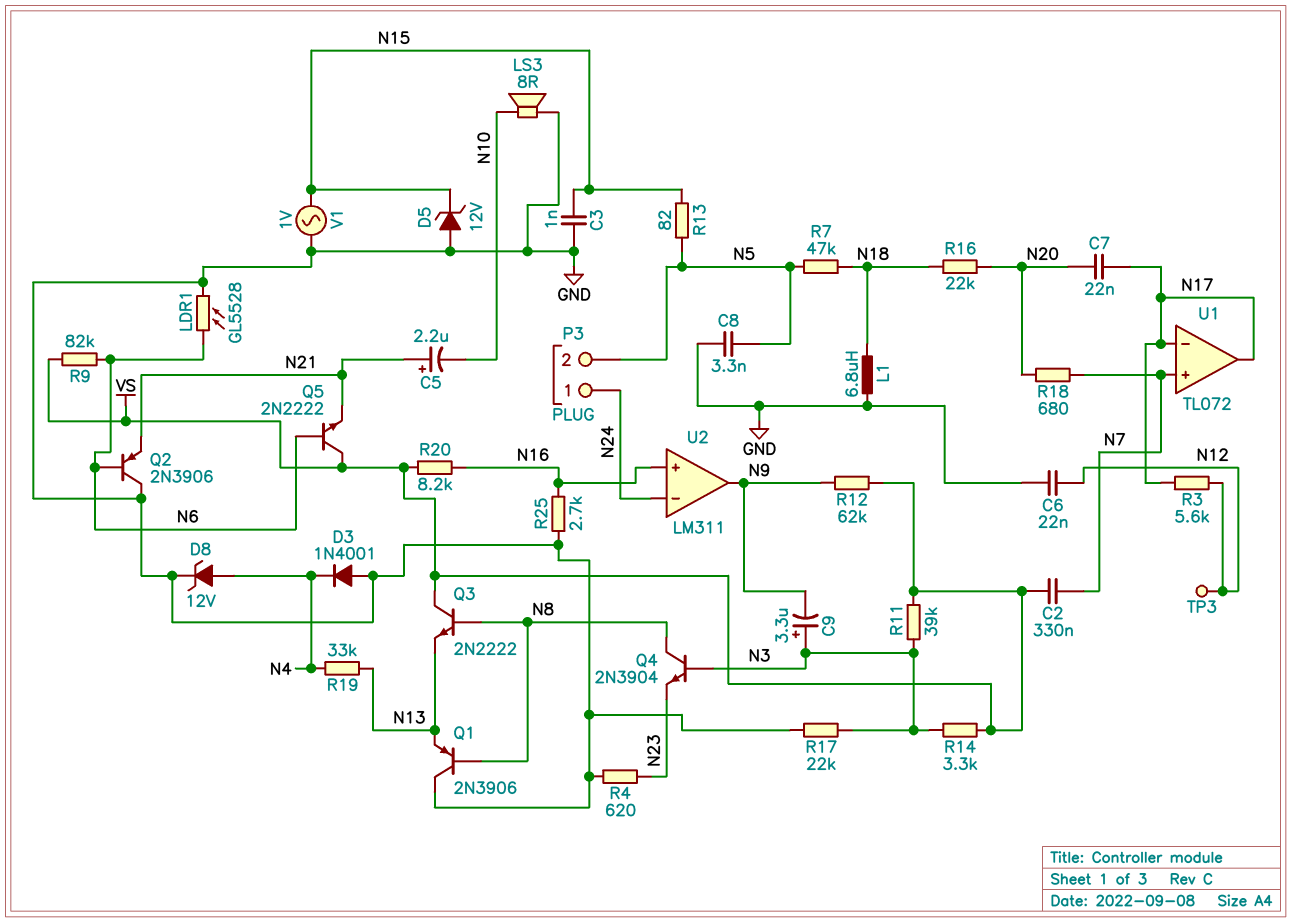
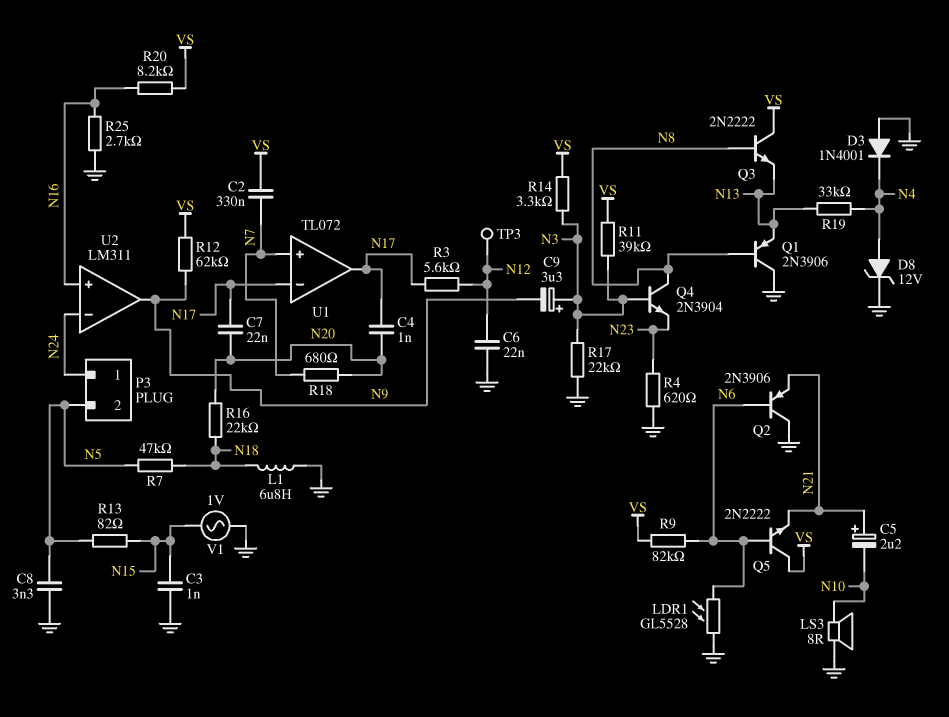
C4: none -> 1nF (N17, N20)
D5: zener 12V (A GND, K N15) -> none

